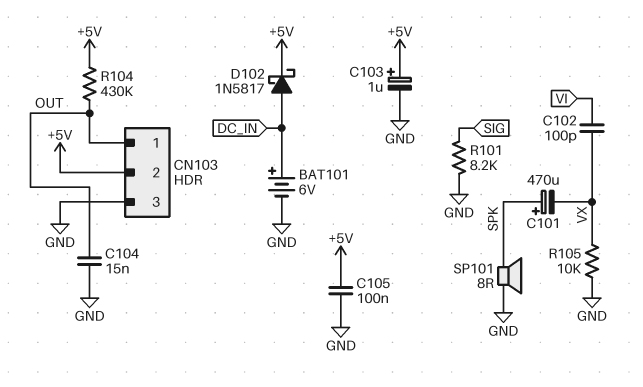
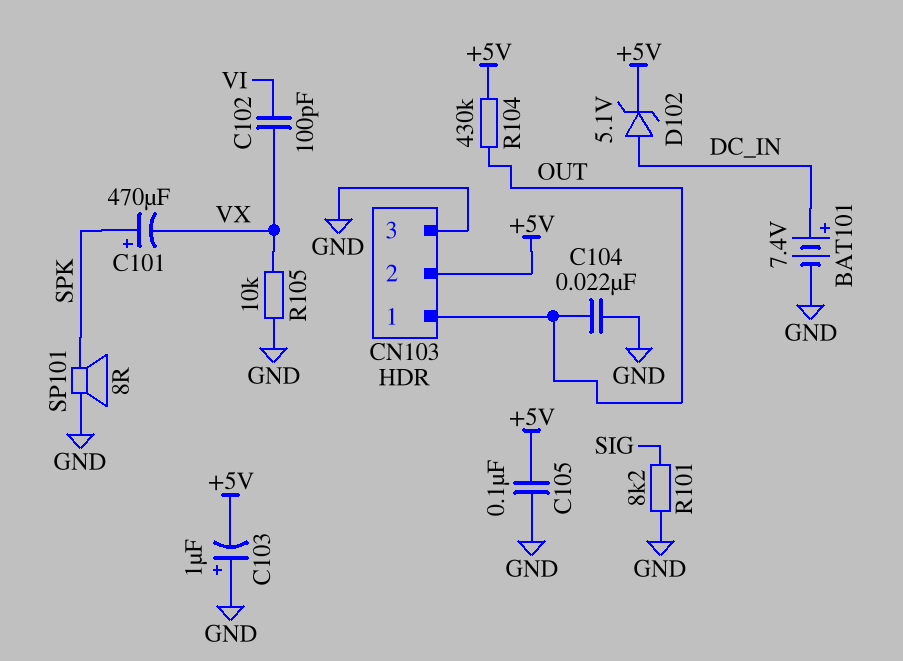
BAT101: 6V (plus DC_IN, minus GND) -> 7.4V (plus DC_IN, minus GND)
C103: 1uF (plus +5V, minus GND) -> 1uF (plus GND, minus +5V)
C104: 15nF (GND, OUT) -> 22nF (GND, OUT)
D102: schottky 1N5817 (A DC_IN, K +5V) -> zener 5.1V (A DC_IN, K +5V)

